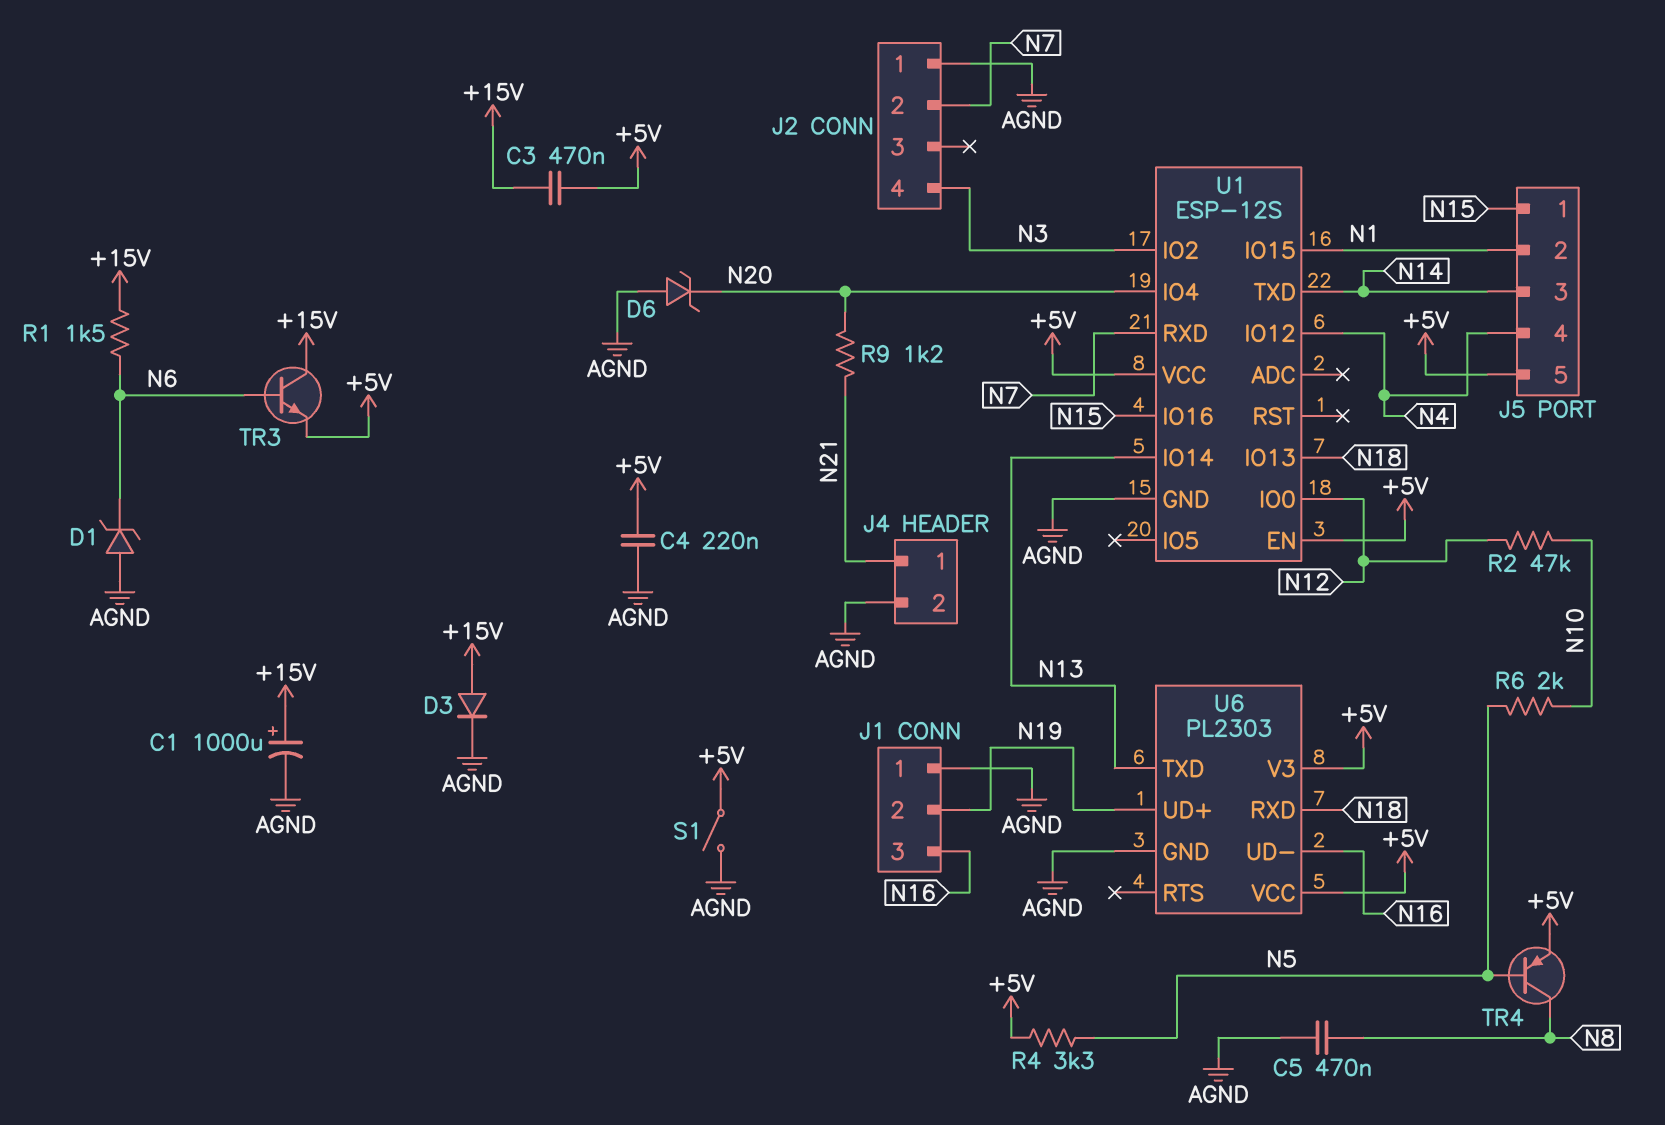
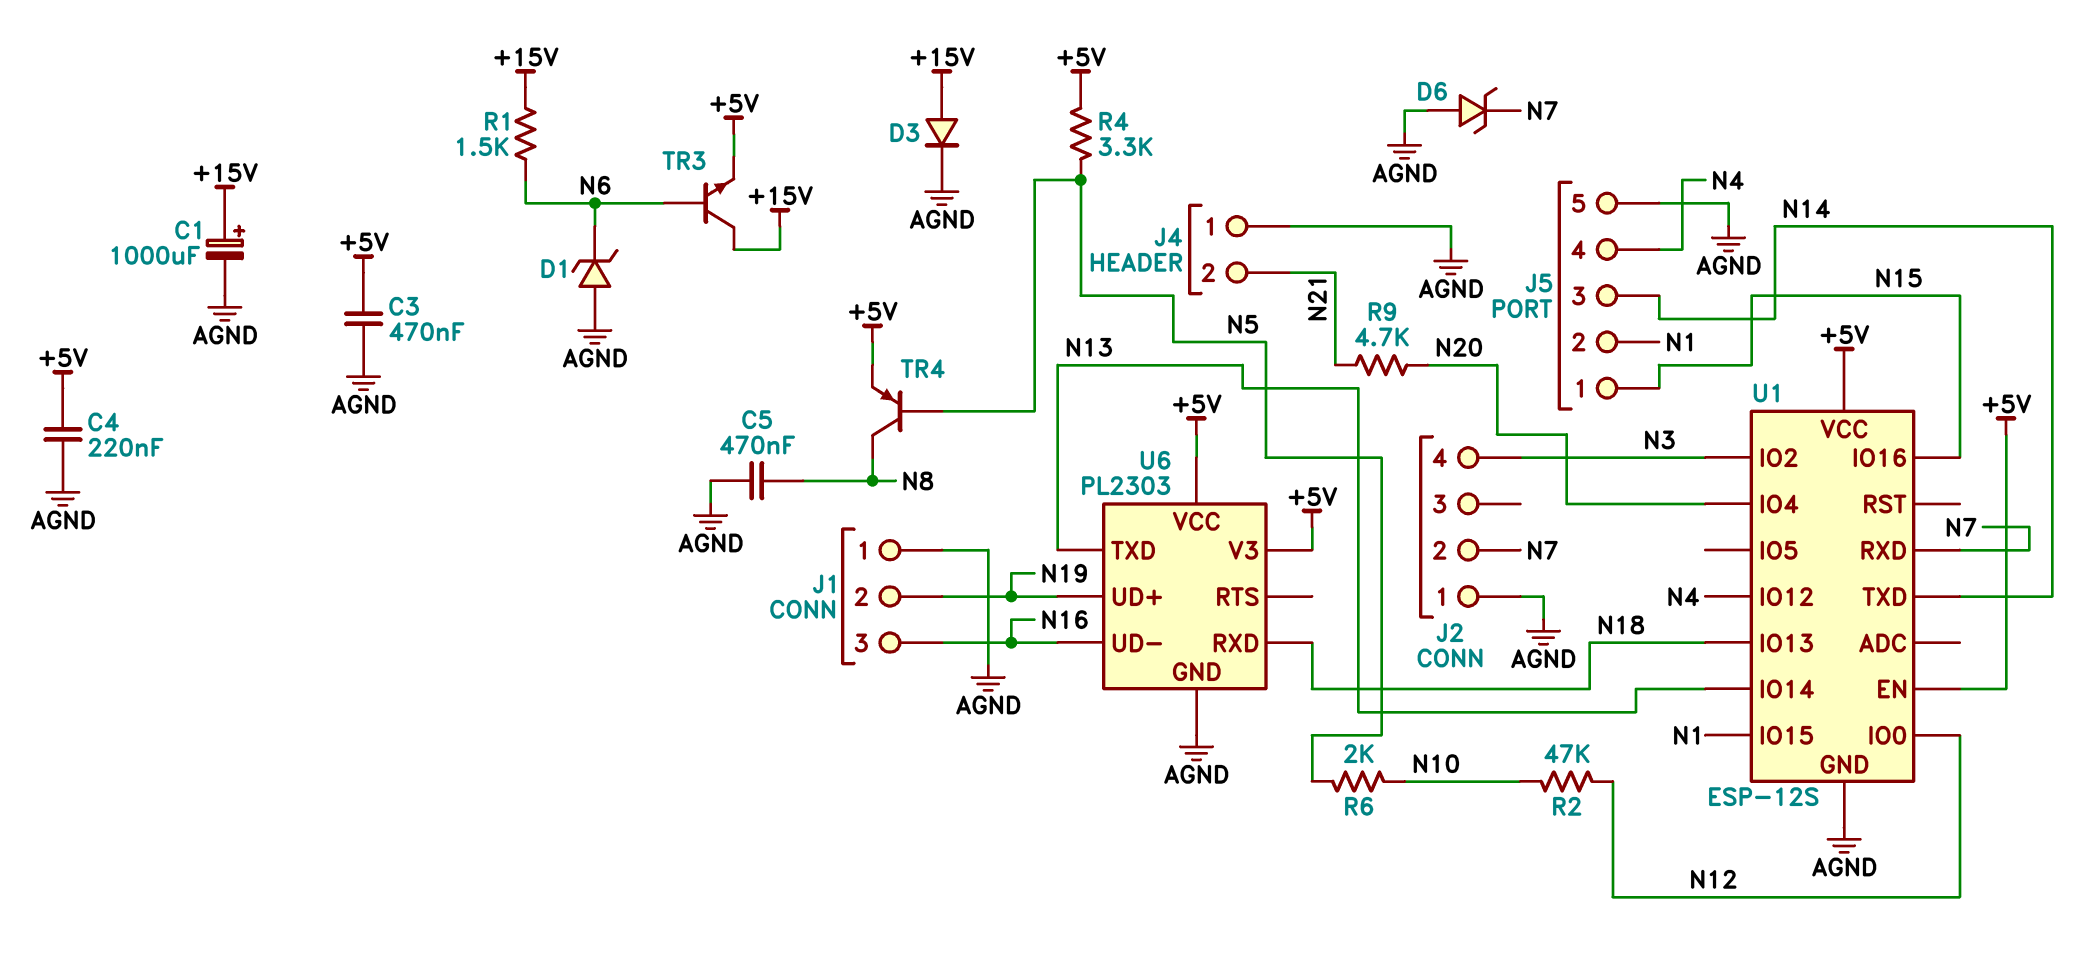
C3: 470nF (+5V, +15V) -> 470nF (+5V, AGND)
D6: zener (A AGND, K N20) -> zener (A AGND, K N7)
J4 pin 1: N21 -> AGND
J4 pin 2: AGND -> N21
J5 pin 5: +5V -> AGND
R9: 1.2k (N20, N21) -> 4.7k (N20, N21)
S1: switch (+5V, AGND) -> none

